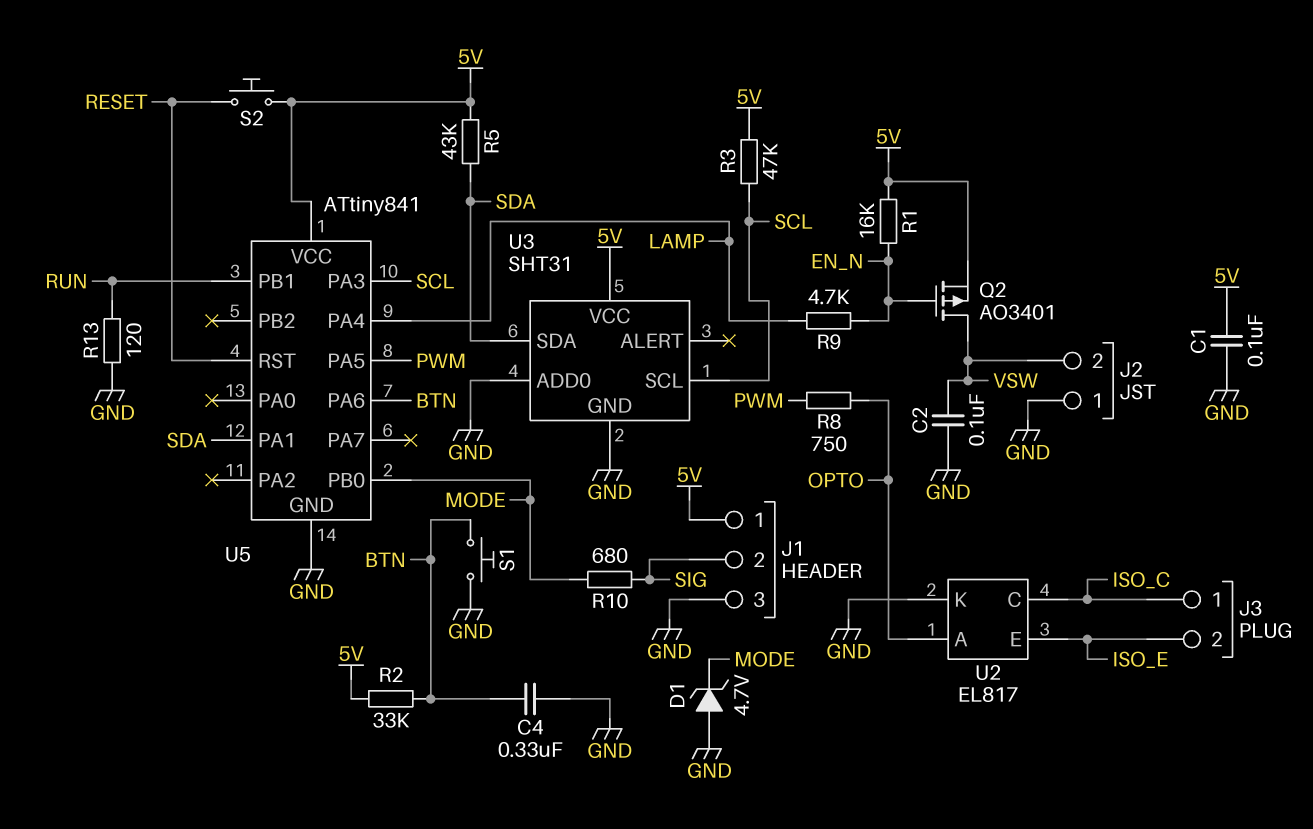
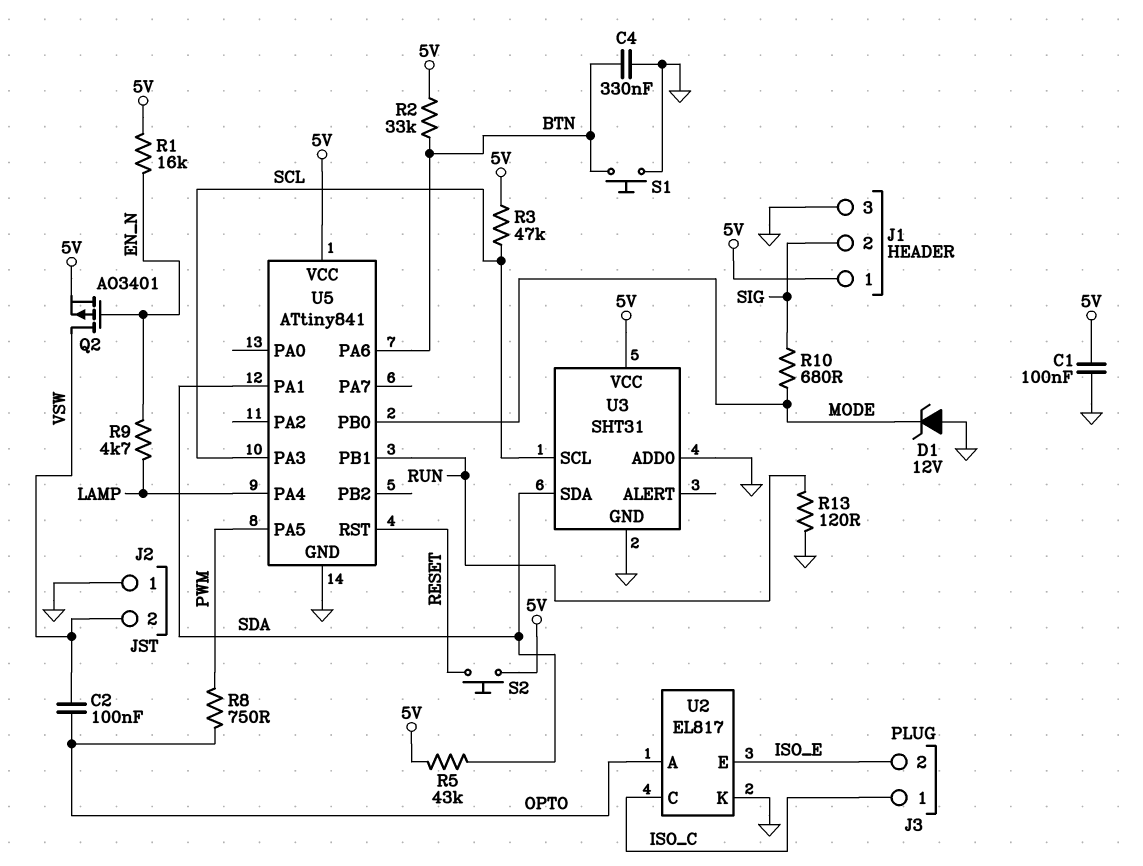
C2: 100nF (GND, VSW) -> 100nF (OPTO, VSW)
D1: zener 4.7V (A GND, K MODE) -> zener 12V (A GND, K MODE)

